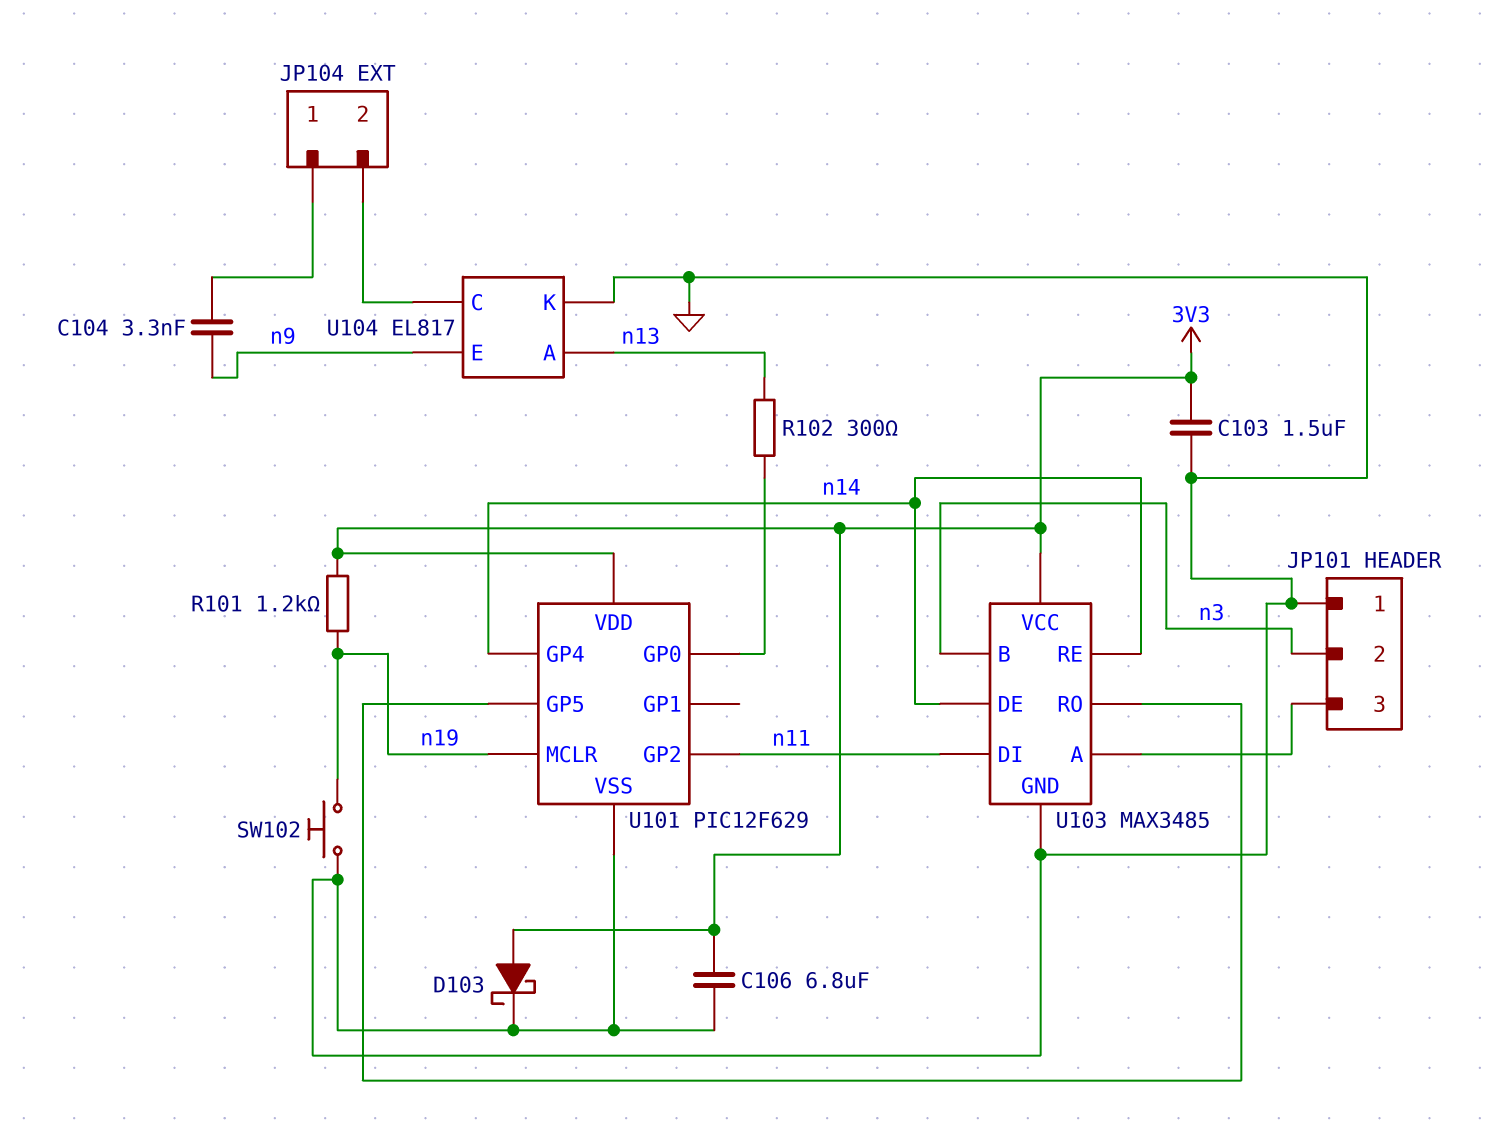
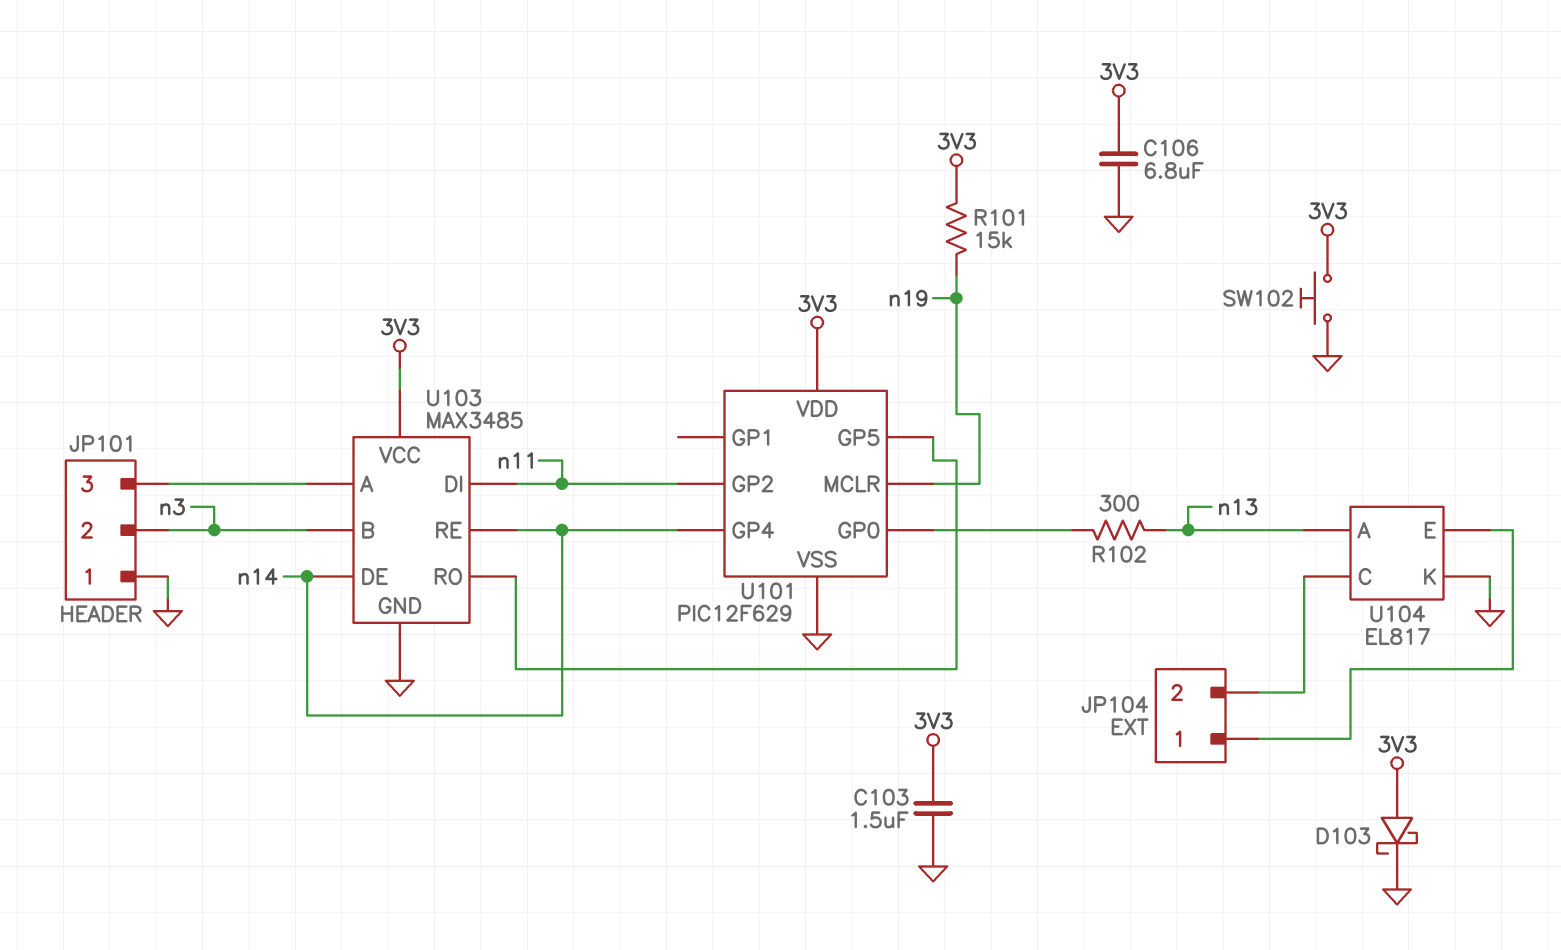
C104: 3.3nF (JP104/1, n9) -> none
R101: 1.2k (3V3, n19) -> 15k (3V3, n19)
SW102: button (GND, n19) -> button (3V3, GND)
U104 pin E: n9 -> JP104/1

